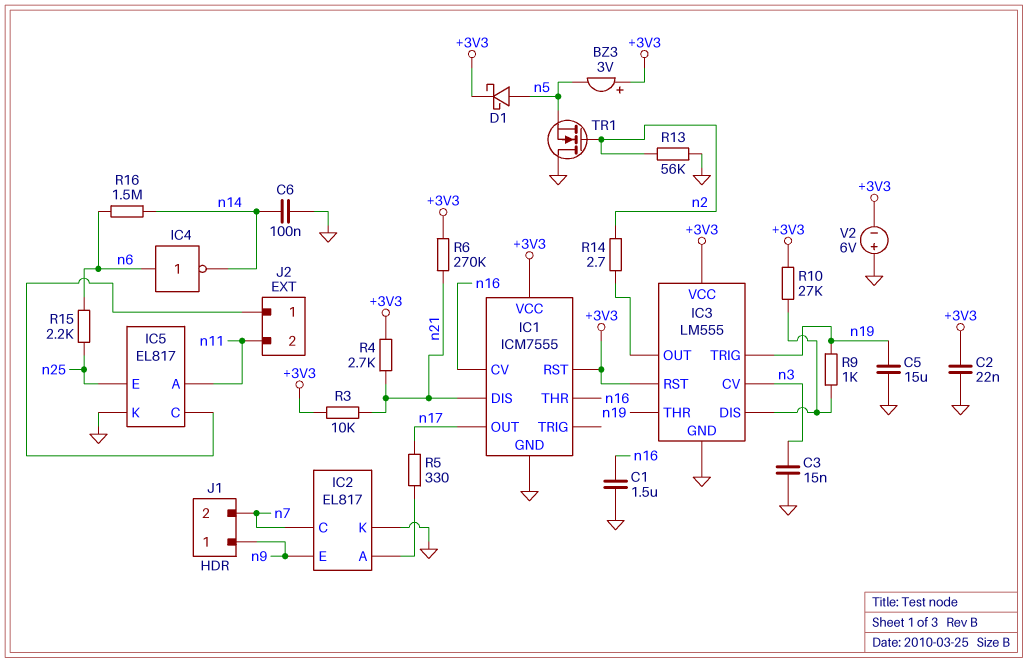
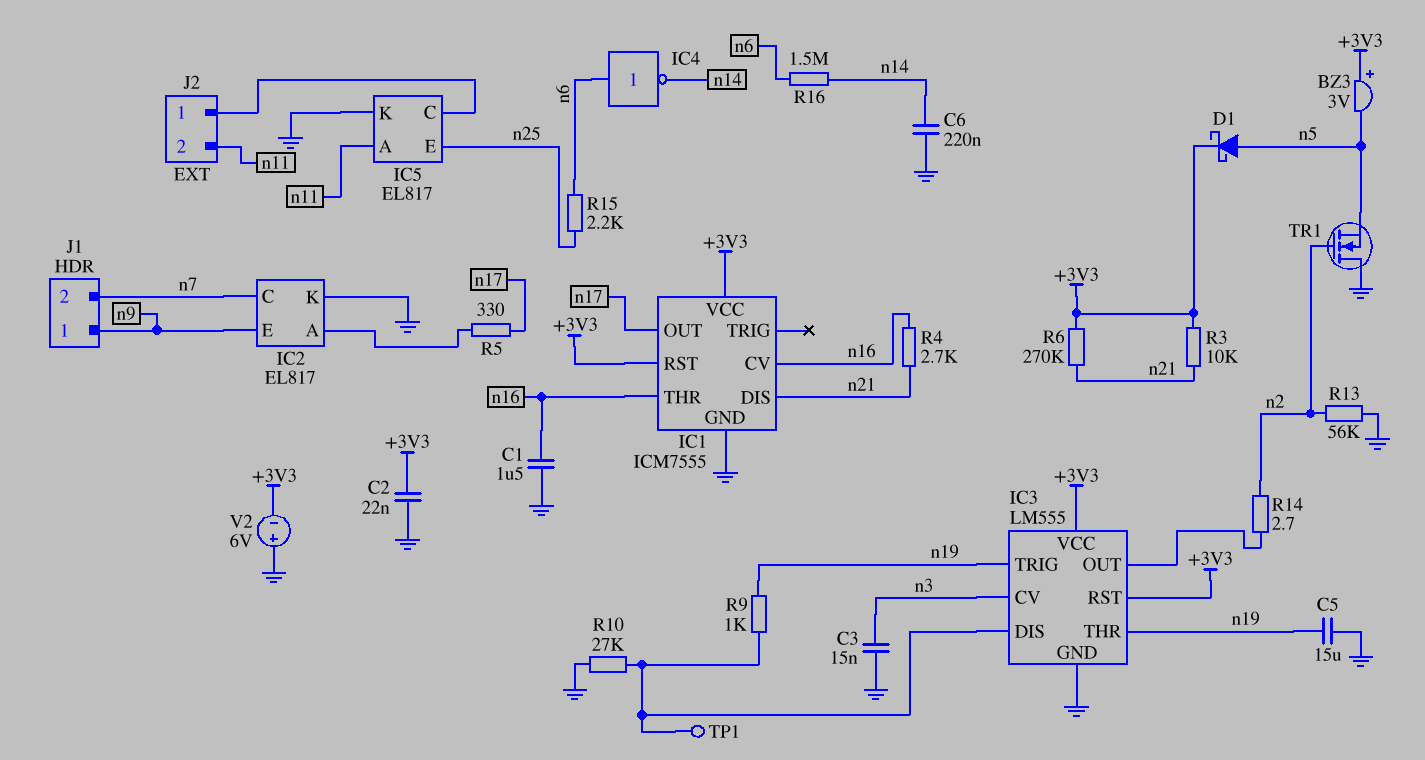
C6: 100nF (GND, n14) -> 220nF (GND, n14)
R4: 2.7k (+3V3, n21) -> 2.7k (n16, n21)
R10: 27k (+3V3, IC3/DIS) -> 27k (GND, IC3/DIS)
TP1: none -> test point (IC3/DIS)

